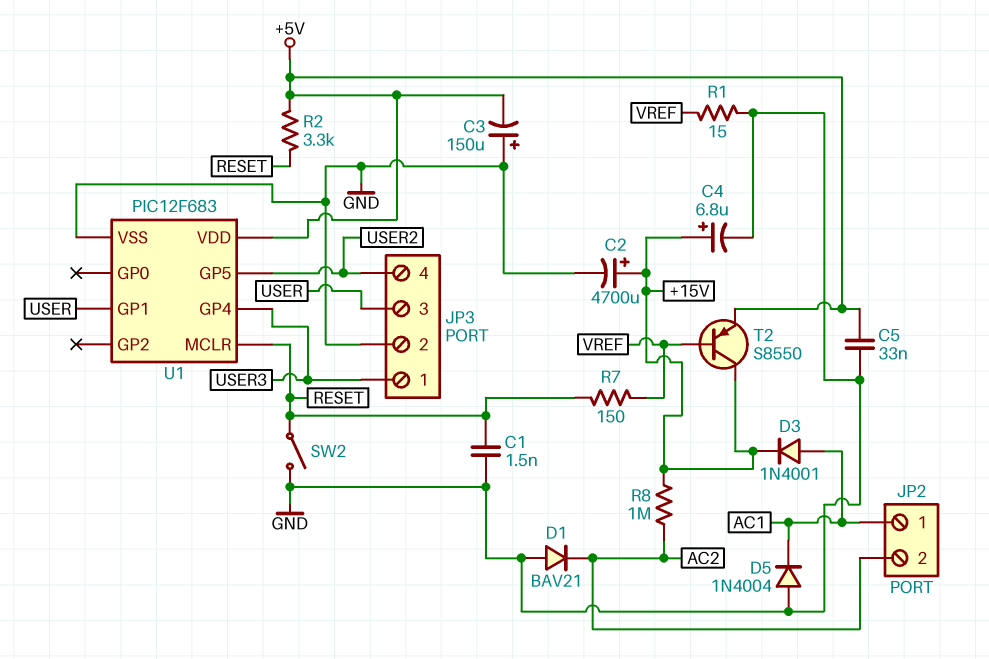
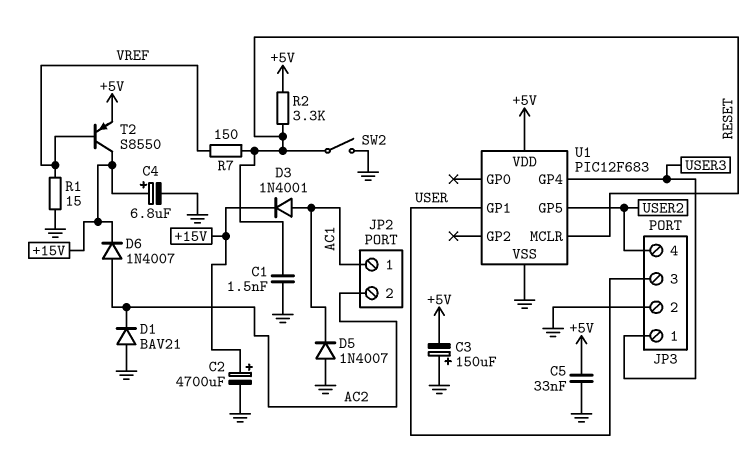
D5: diode 1N4004 (A GND, K AC1) -> diode 1N4007 (A GND, K AC1)
D6: none -> diode 1N4007 (A AC2, K +15V)
R8: 1M (+15V, AC2) -> none

